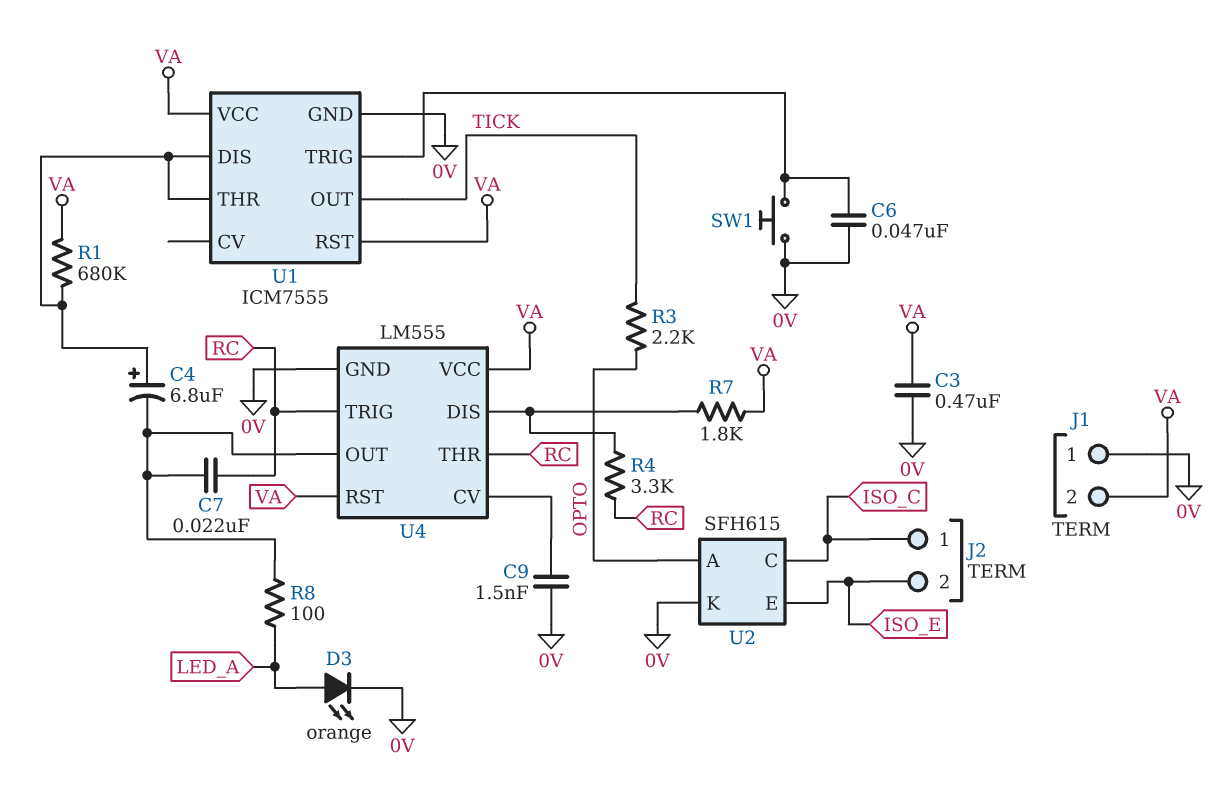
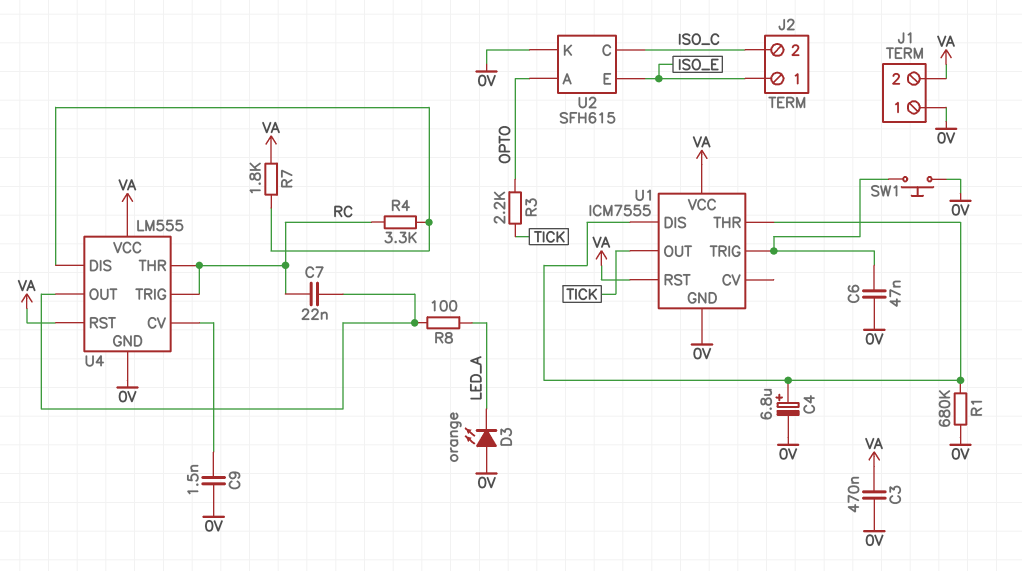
C4: 6.8uF (plus U1/DIS, minus U4/OUT) -> 6.8uF (plus U1/DIS, minus 0V)
D3: LED orange (A LED_A, K 0V) -> LED orange (A 0V, K LED_A)
J2 pin 1: ISO_C -> ISO_E
J2 pin 2: ISO_E -> ISO_C
R1: 680k (U1/DIS, VA) -> 680k (0V, U1/DIS)

